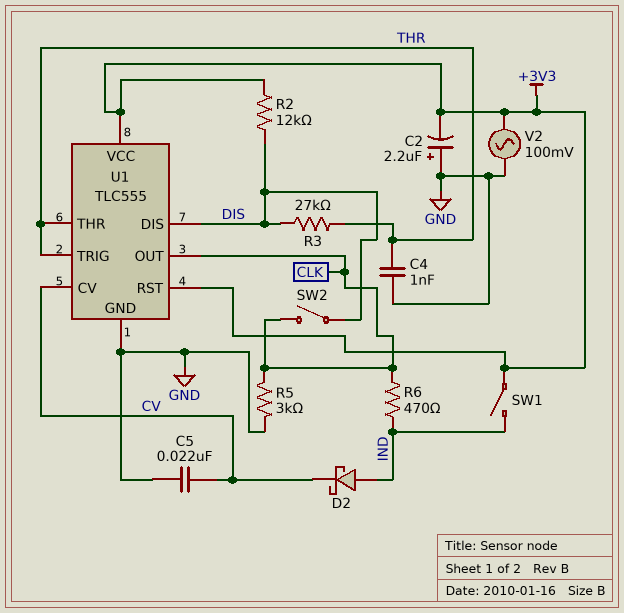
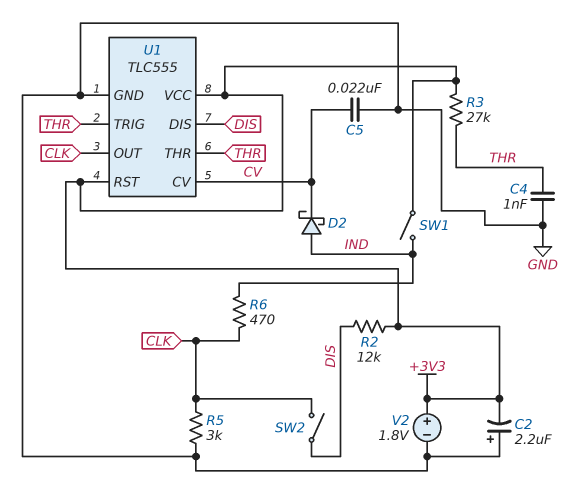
R3: 27k (DIS, THR) -> 27k (+3V3, THR)
V2: AC 100mV (+3V3, GND) -> 1.8V (plus +3V3, minus GND)

